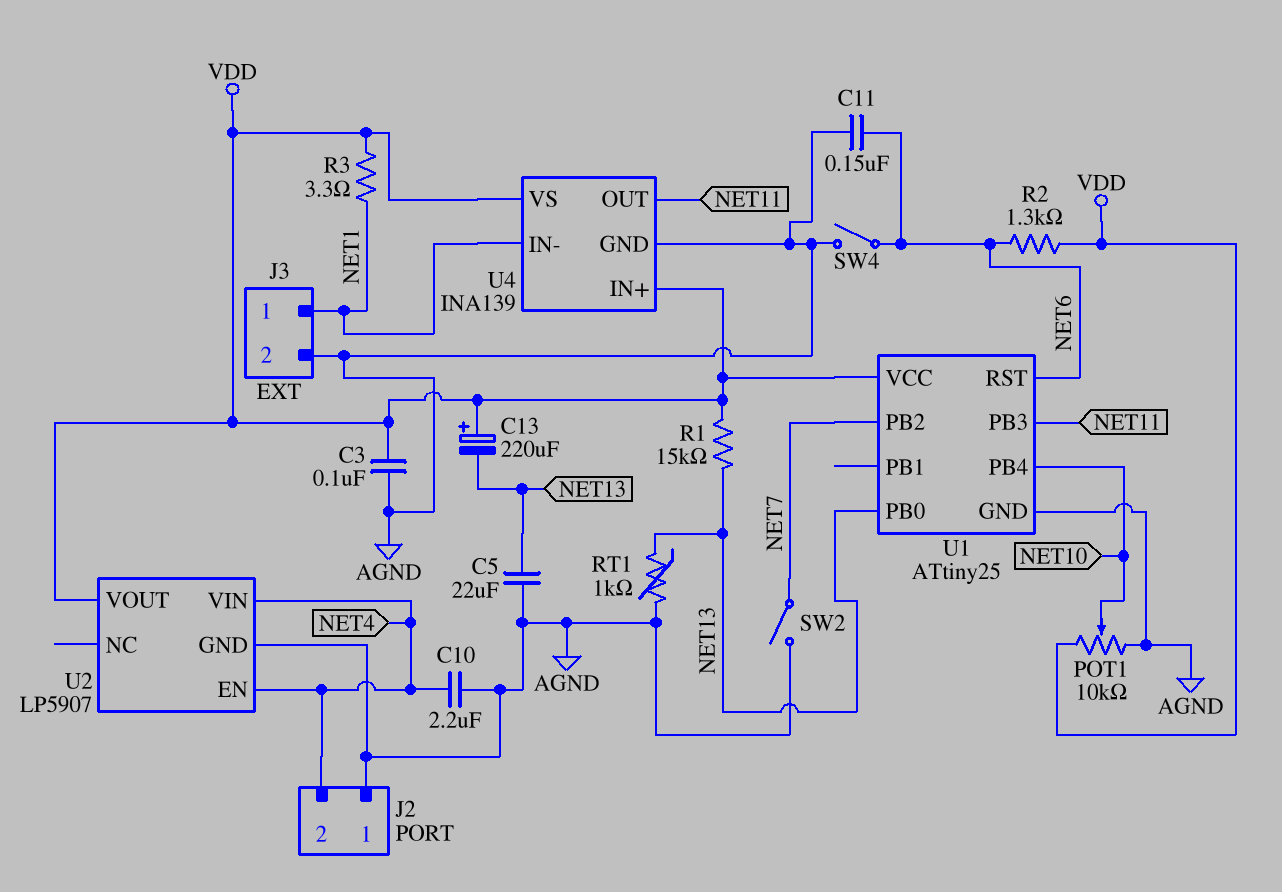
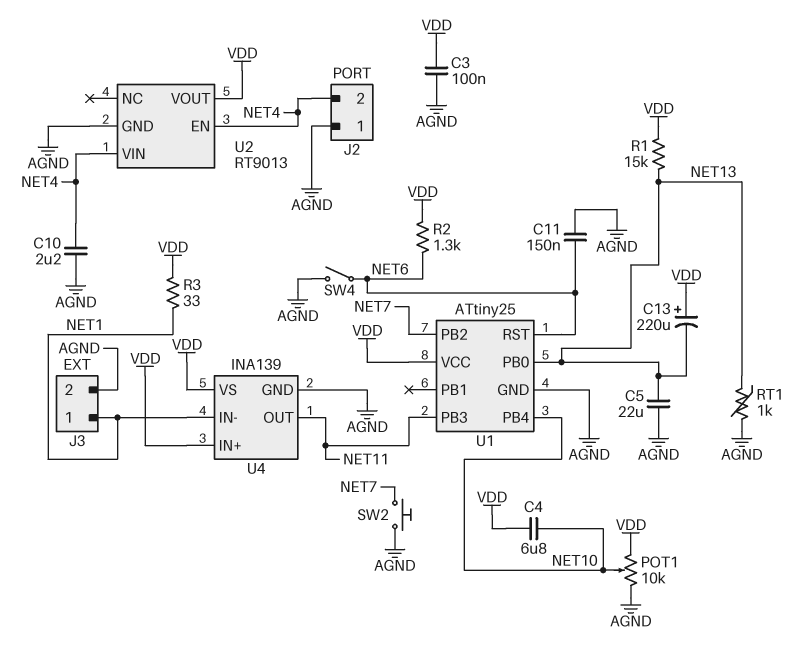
C4: none -> 6.8uF (NET10, VDD)
R3: 3.3 (NET1, VDD) -> 33 (NET1, VDD)
SW2: switch (AGND, NET7) -> button (AGND, NET7)
U2: LP5907 -> RT9013

